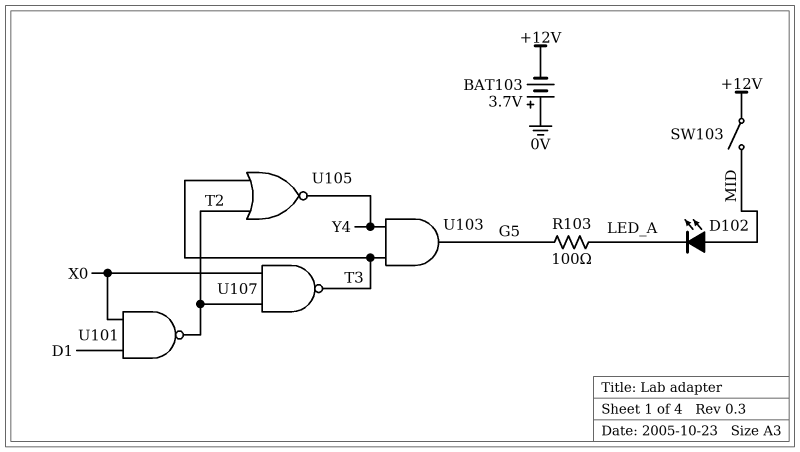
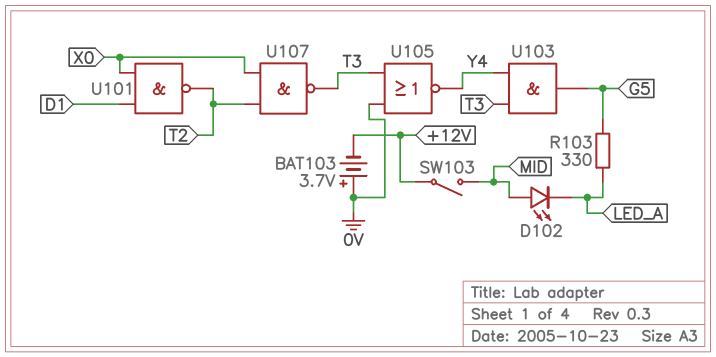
R103: 100 (G5, LED_A) -> 330 (G5, LED_A)
U105: NOR (in T2, in T3, out Y4) -> NOR (in 0V, in T3, out Y4)

